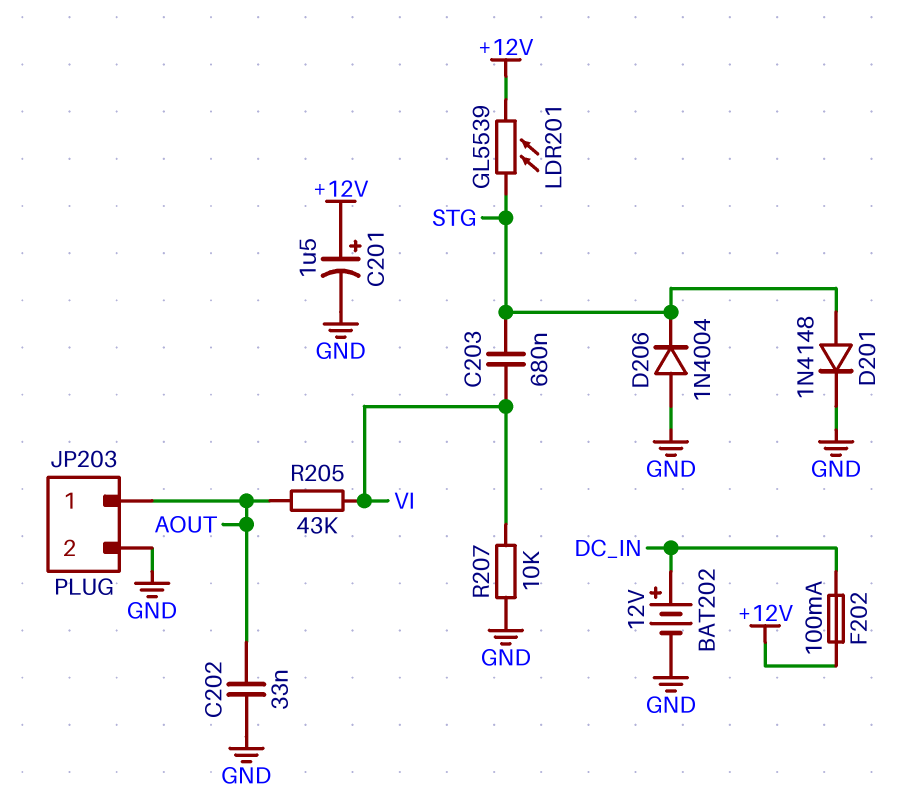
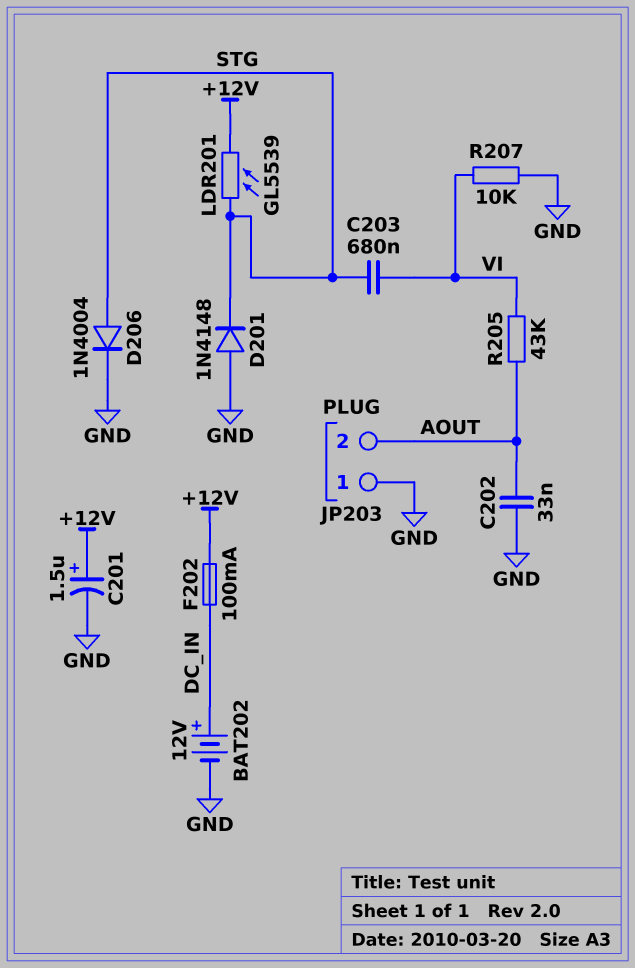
D201: diode 1N4148 (A STG, K GND) -> diode 1N4148 (A GND, K STG)
D206: diode 1N4004 (A GND, K STG) -> diode 1N4004 (A STG, K GND)
JP203 pin 1: AOUT -> GND
JP203 pin 2: GND -> AOUT

